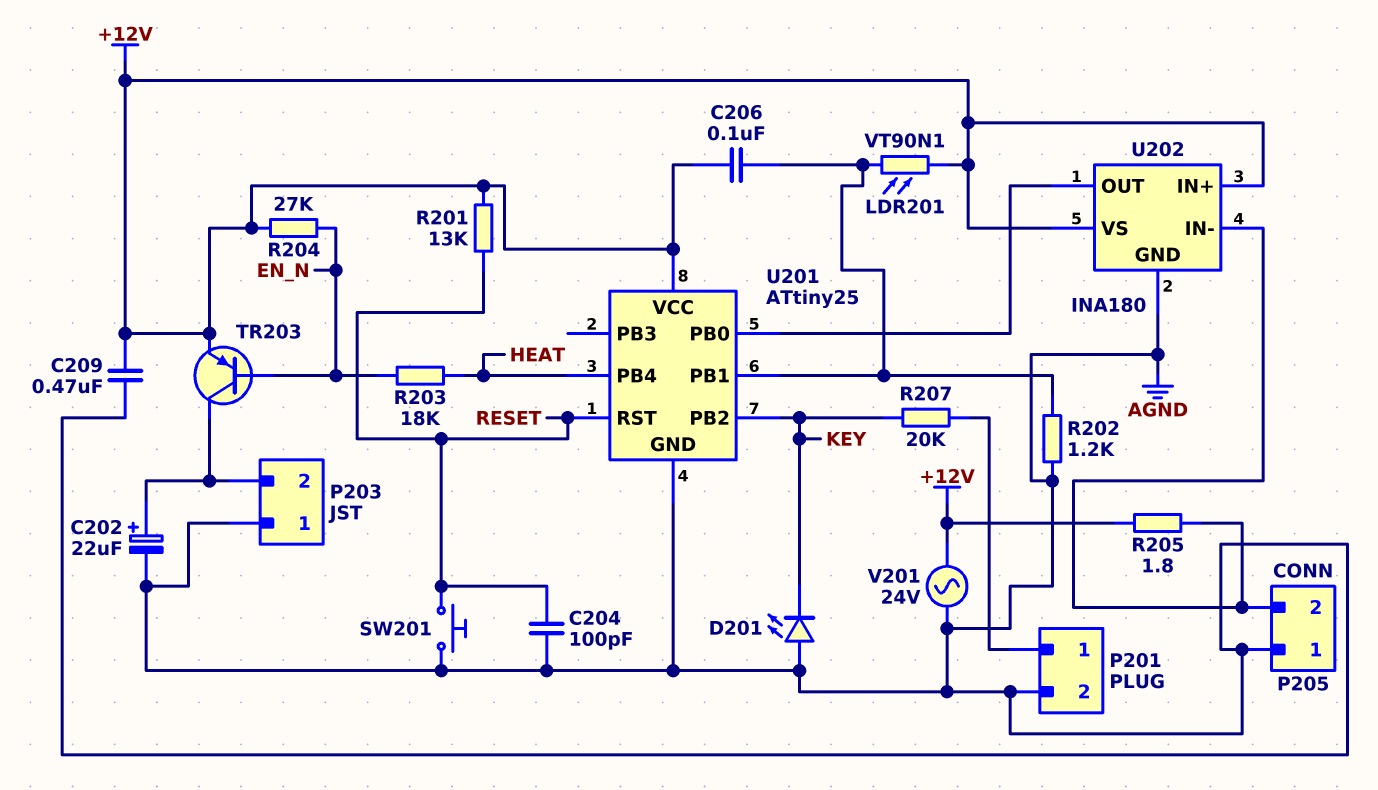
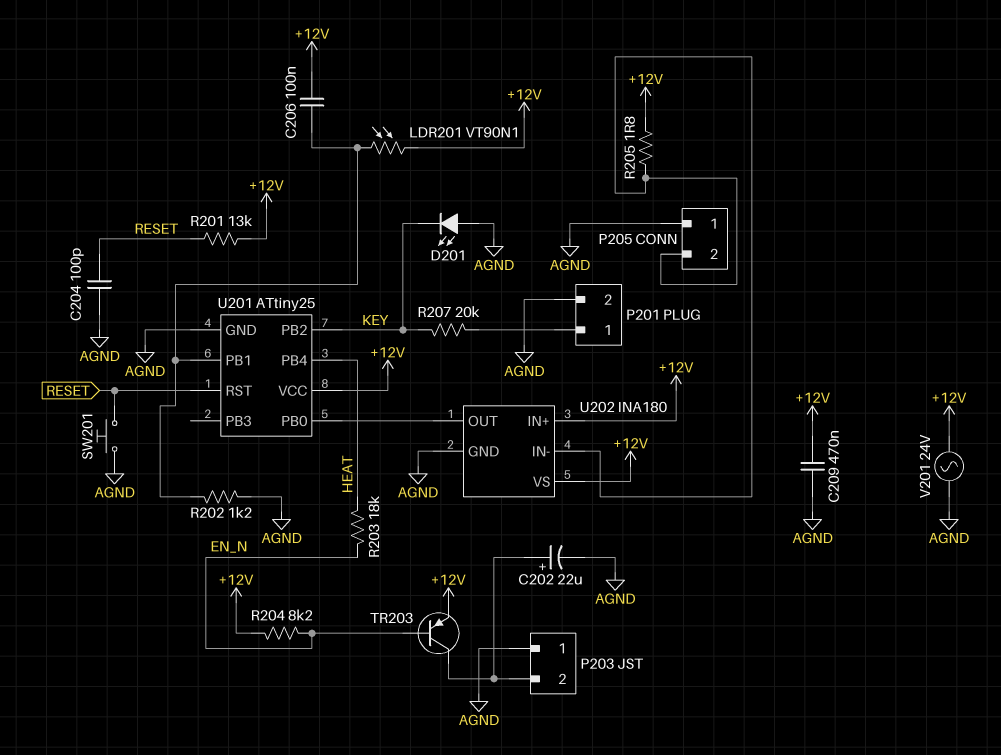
R204: 27k (+12V, EN_N) -> 8.2k (+12V, EN_N)

